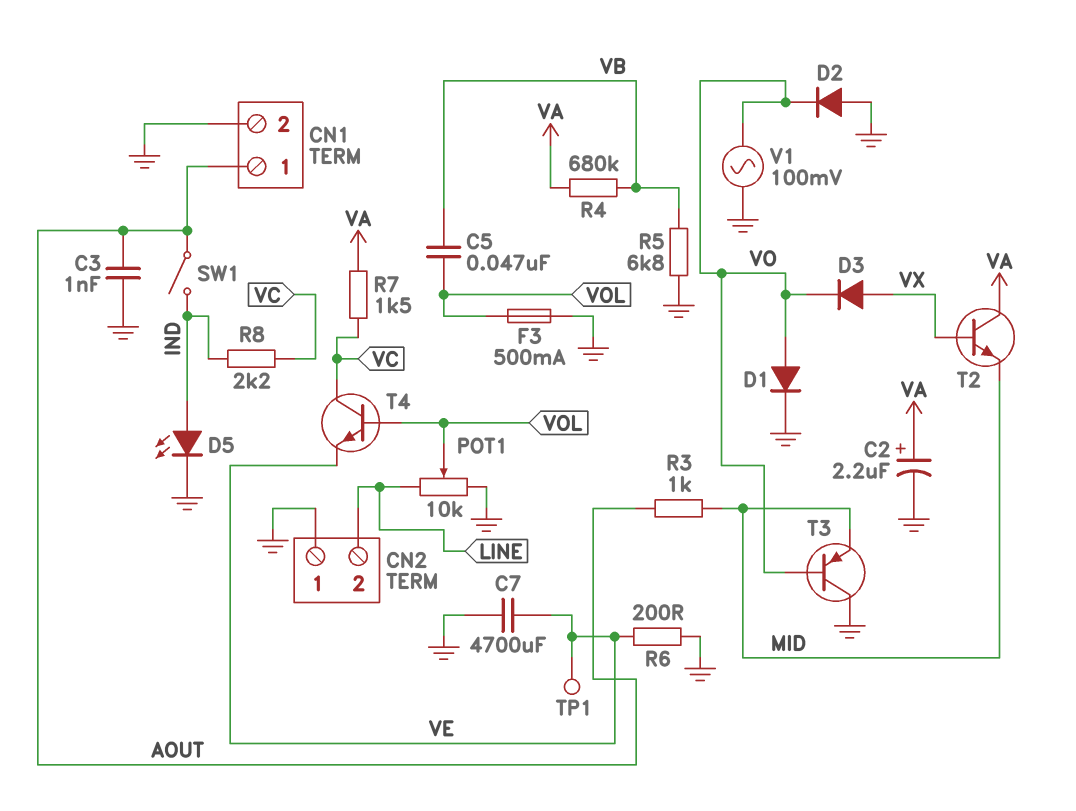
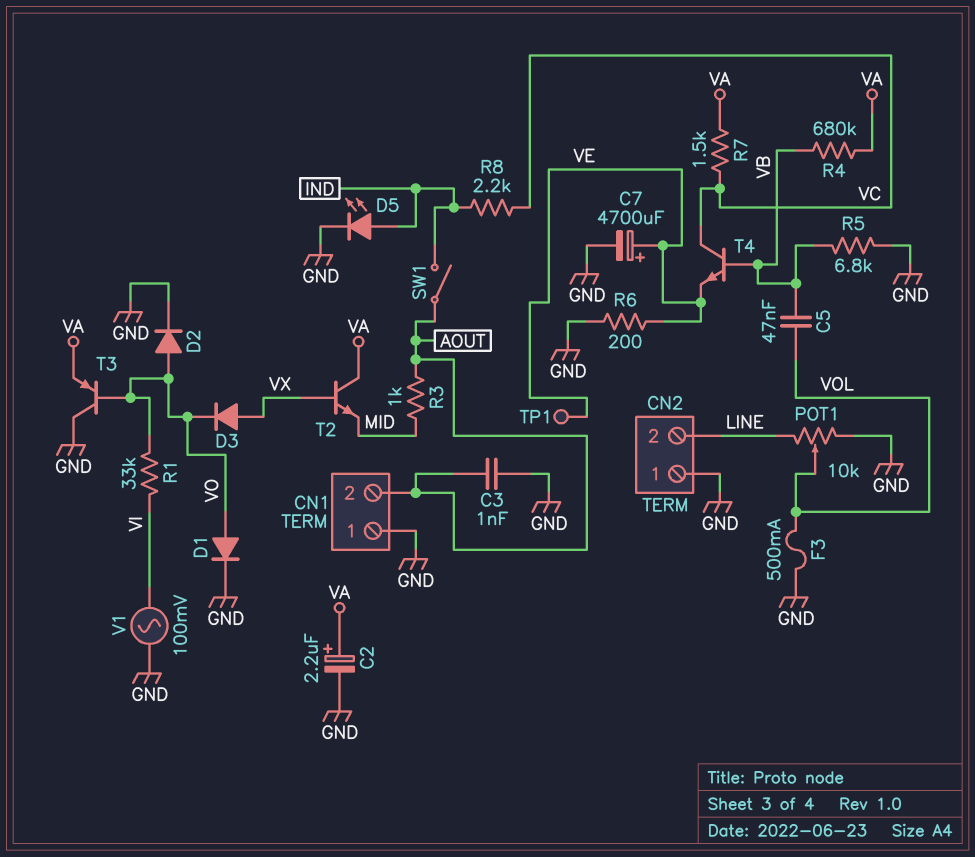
C7: 4700uF (GND, VE) -> 4700uF (plus VE, minus GND)
CN1 pin 1: AOUT -> GND
CN1 pin 2: GND -> AOUT
D2: diode (A GND, K VO) -> diode (A VO, K GND)
R1: none -> 33k (VI, VO)
T3: PNP (B VO, C GND, E MID) -> PNP (B VO, C GND, E VA)
T4: NPN (B VOL, C VC, E VE) -> NPN (B VB, C VC, E VE)
V1: AC 100mV (GND, VO) -> AC 100mV (GND, VI)

